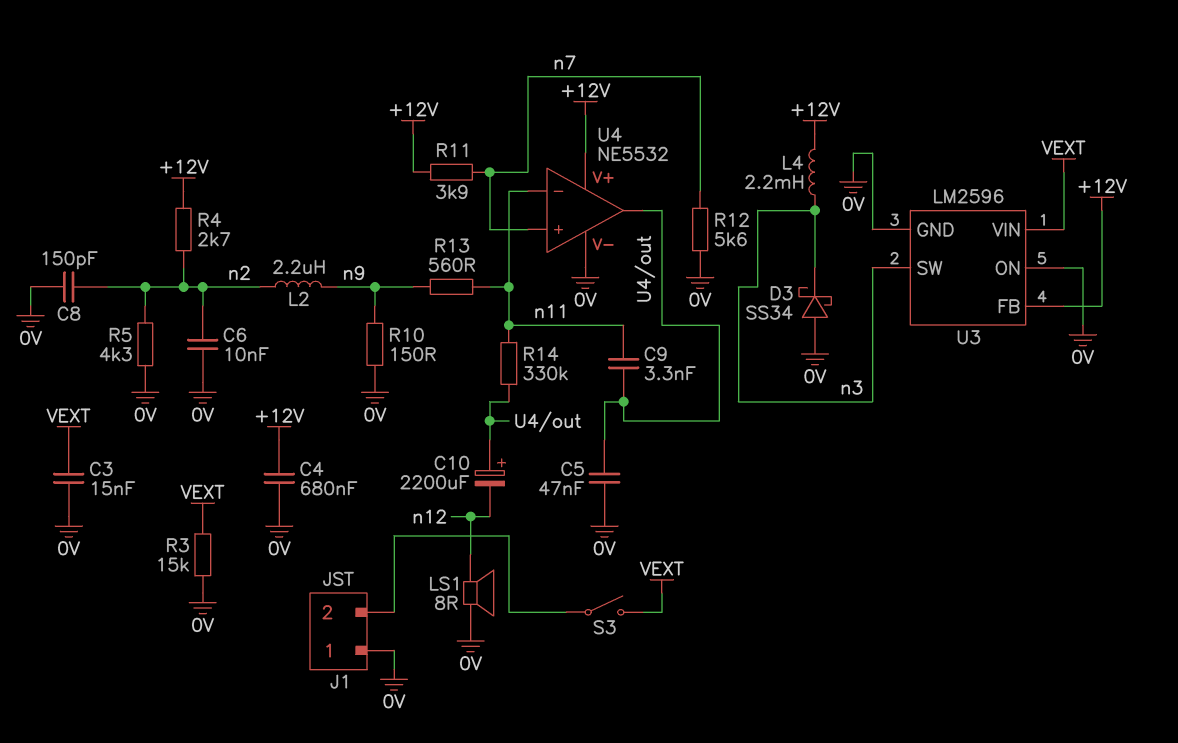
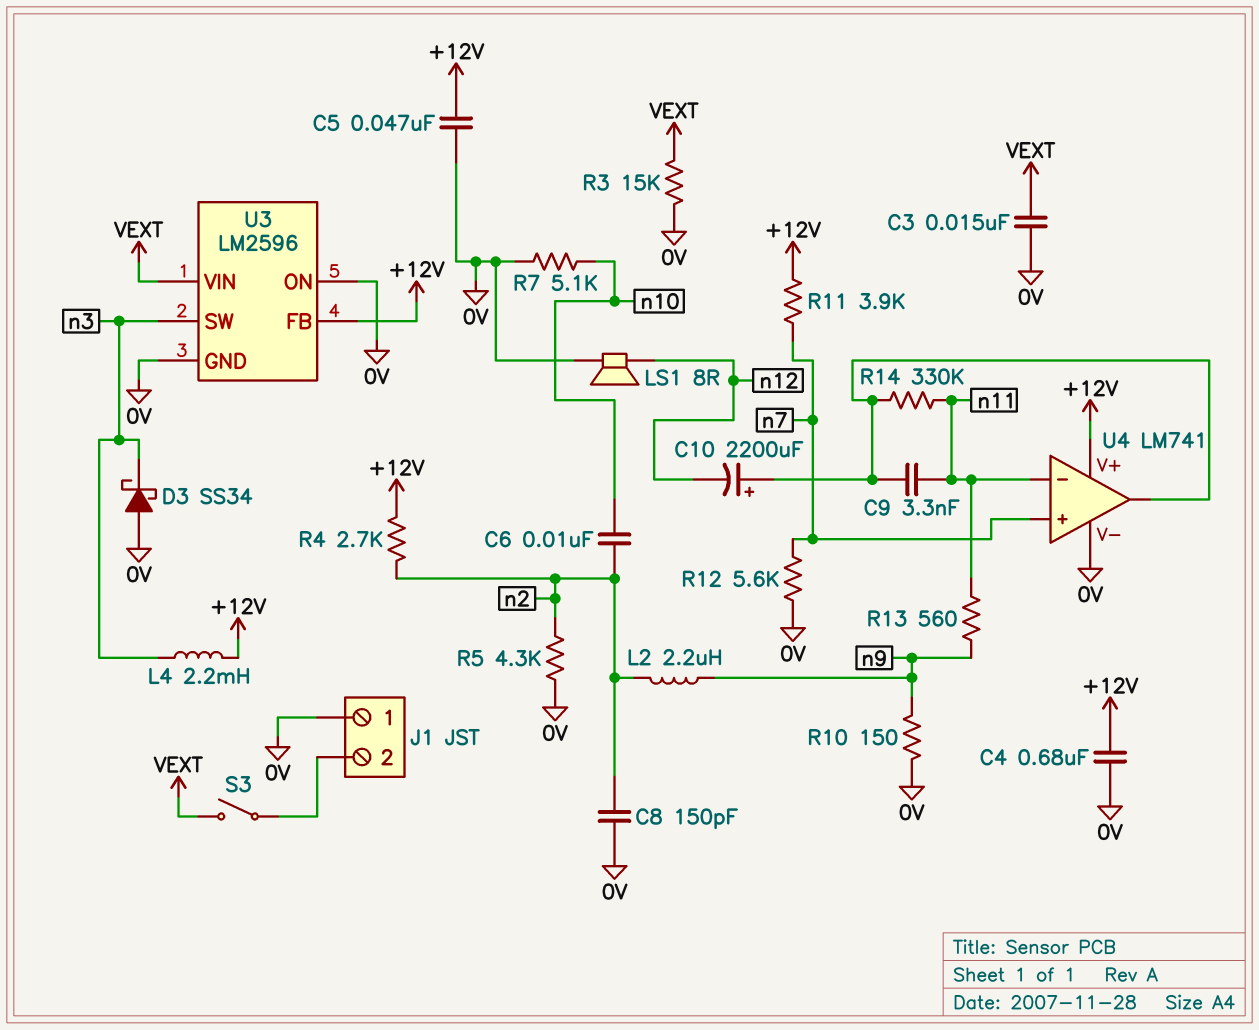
C5: 47nF (0V, U4/out) -> 47nF (+12V, 0V)
C6: 10nF (0V, n2) -> 10nF (n2, n10)
R7: none -> 5.1k (0V, n10)
U4: NE5532 -> LM741

